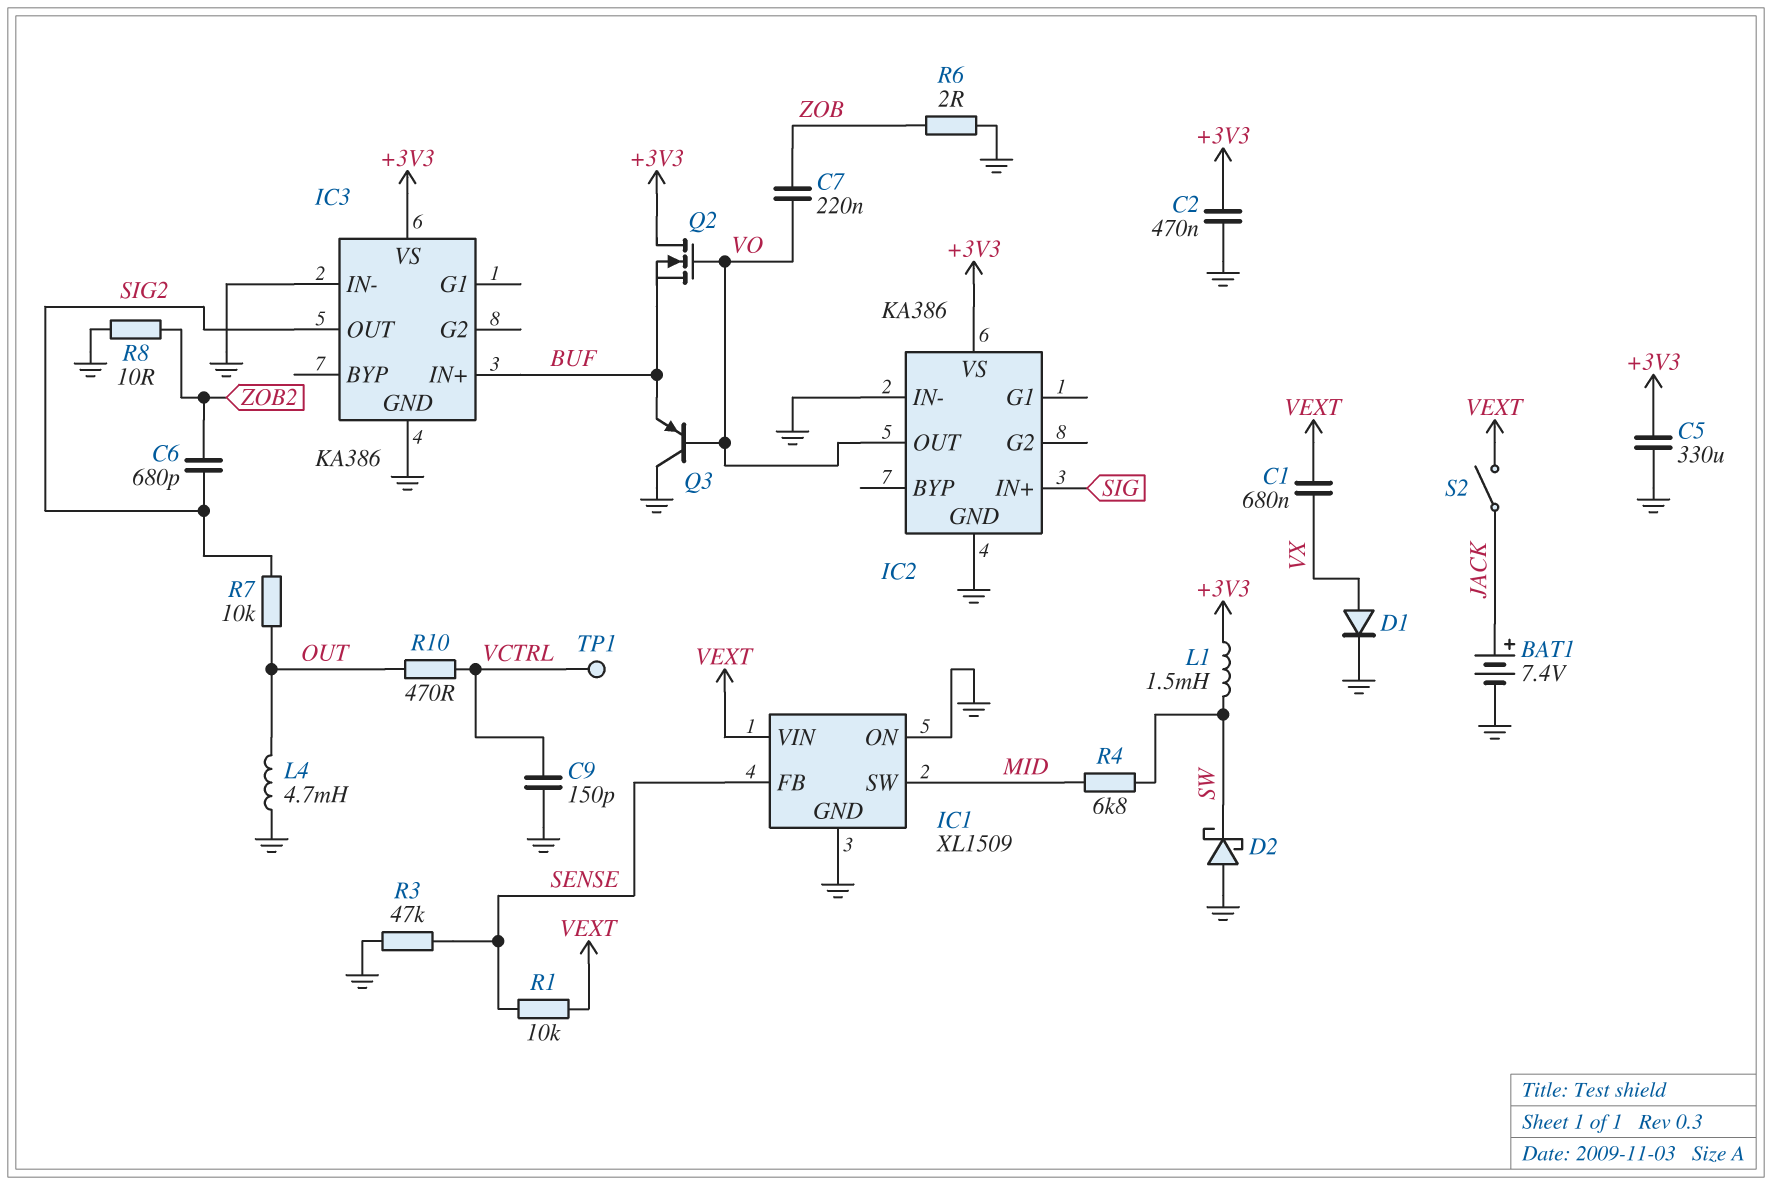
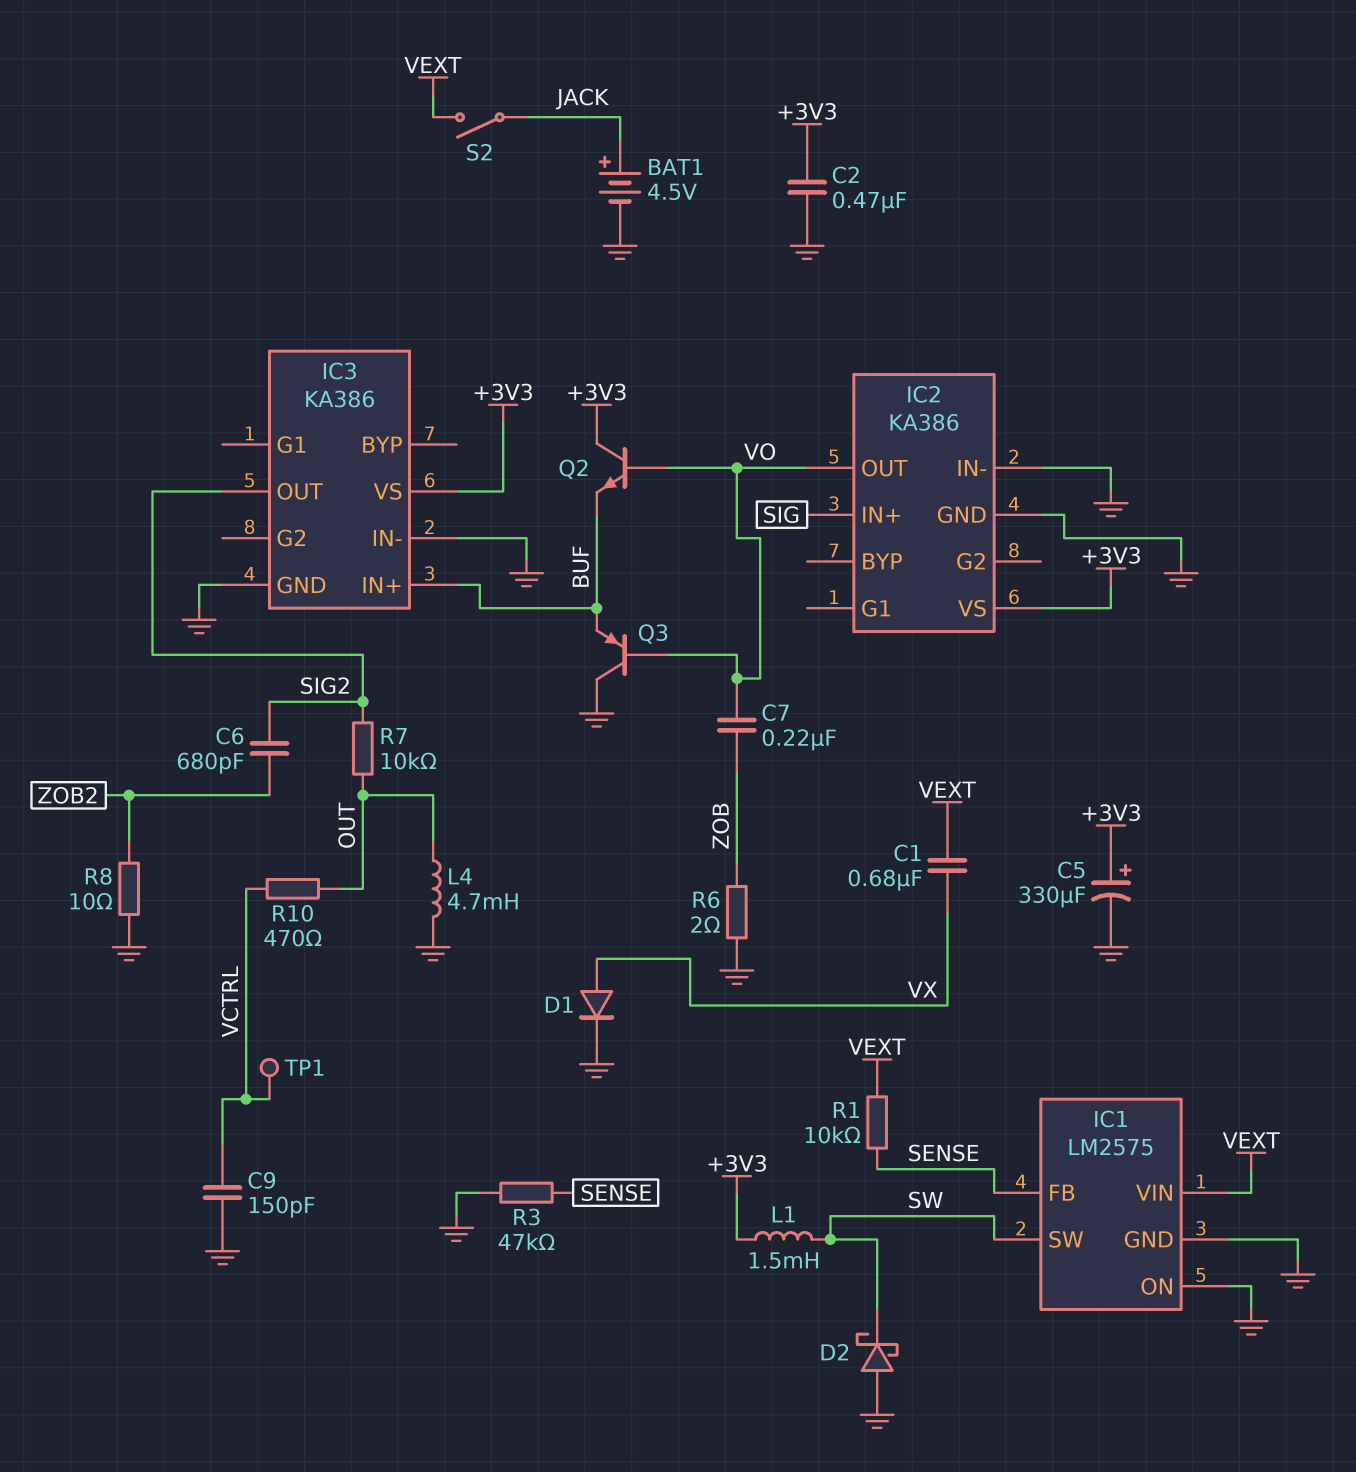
BAT1: 7.4V (plus JACK, minus GND) -> 4.5V (plus JACK, minus GND)
C5: 330uF (+3V3, GND) -> 330uF (plus +3V3, minus GND)
IC1: XL1509 -> LM2575
IC1 pin SW: MID -> SW
Q2: NMOS (G VO, D +3V3, S BUF) -> NPN (B VO, C +3V3, E BUF)
R4: 6.8k (MID, SW) -> none

